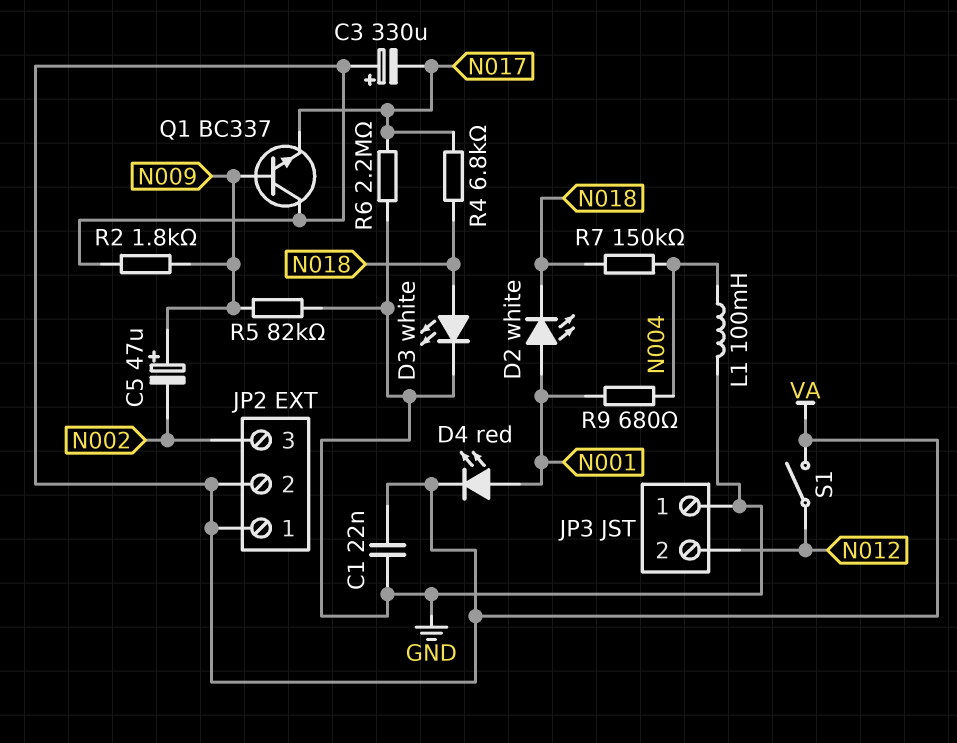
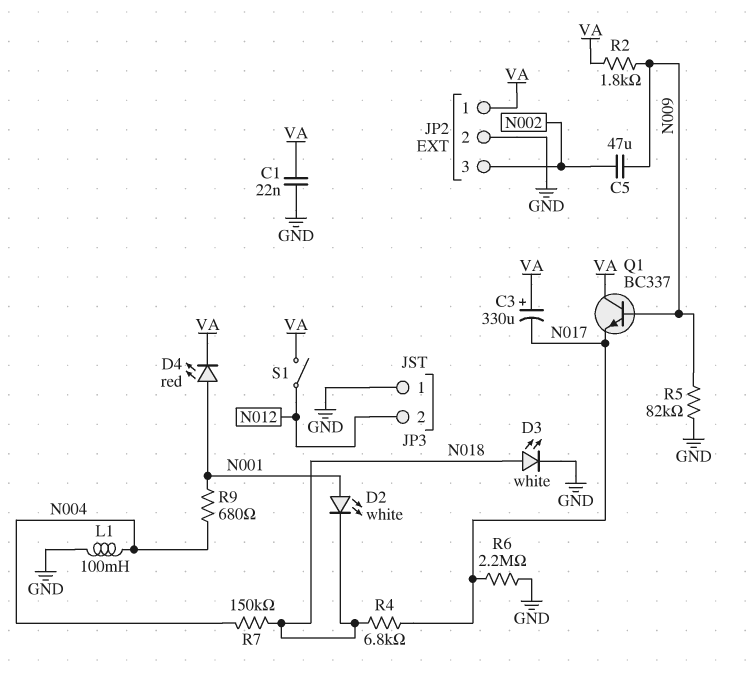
C5: 47uF (plus N009, minus N002) -> 47uF (N002, N009)
JP2 pin 2: VA -> GND

